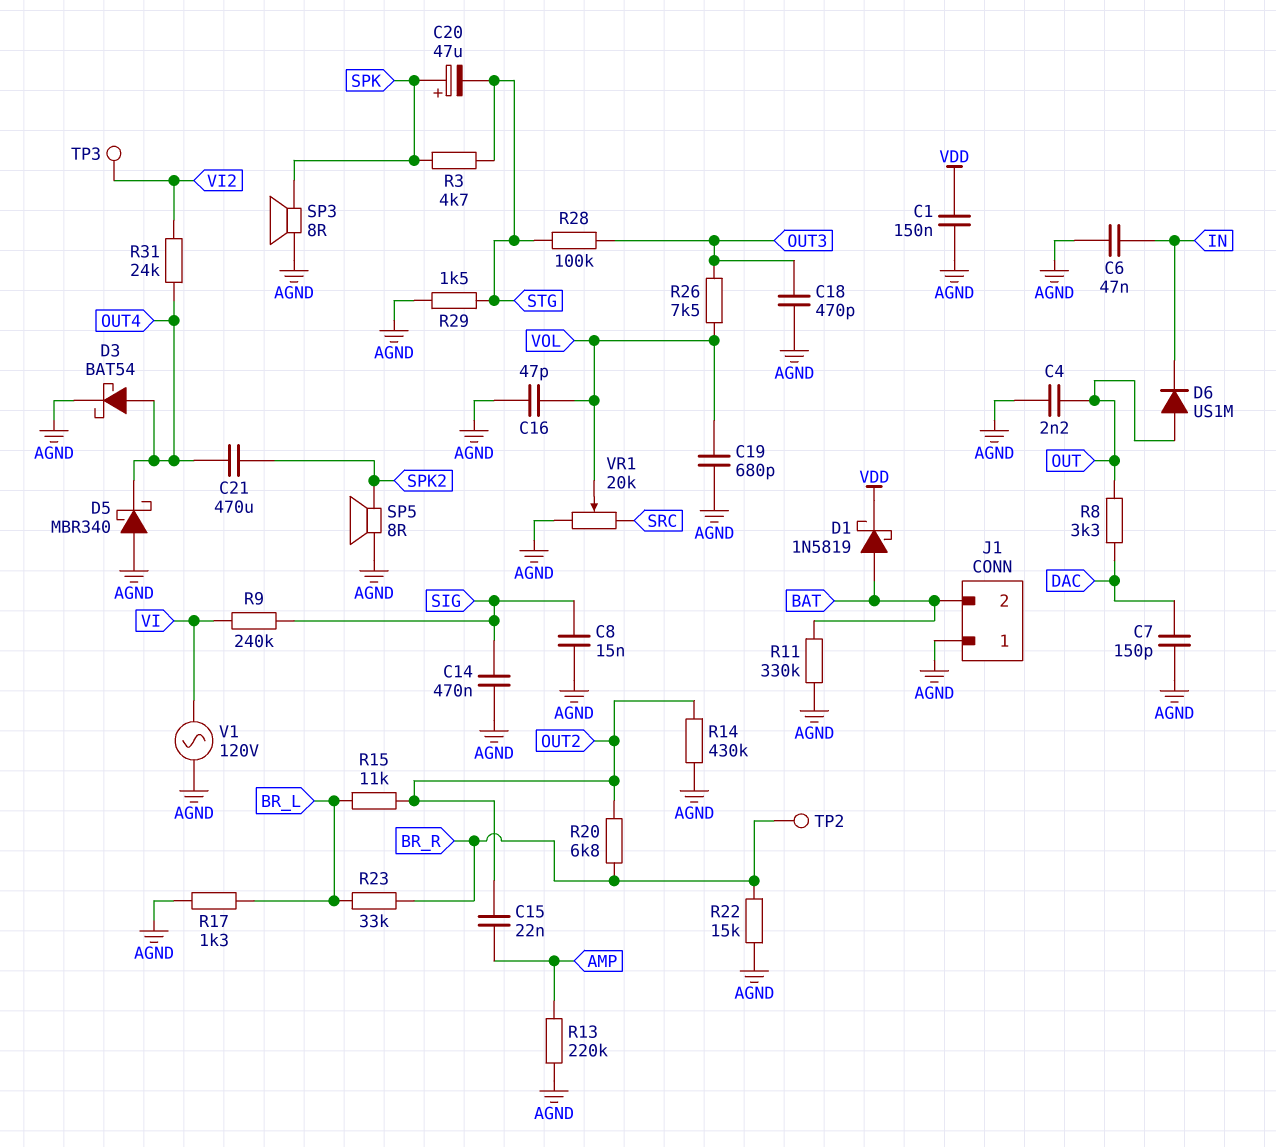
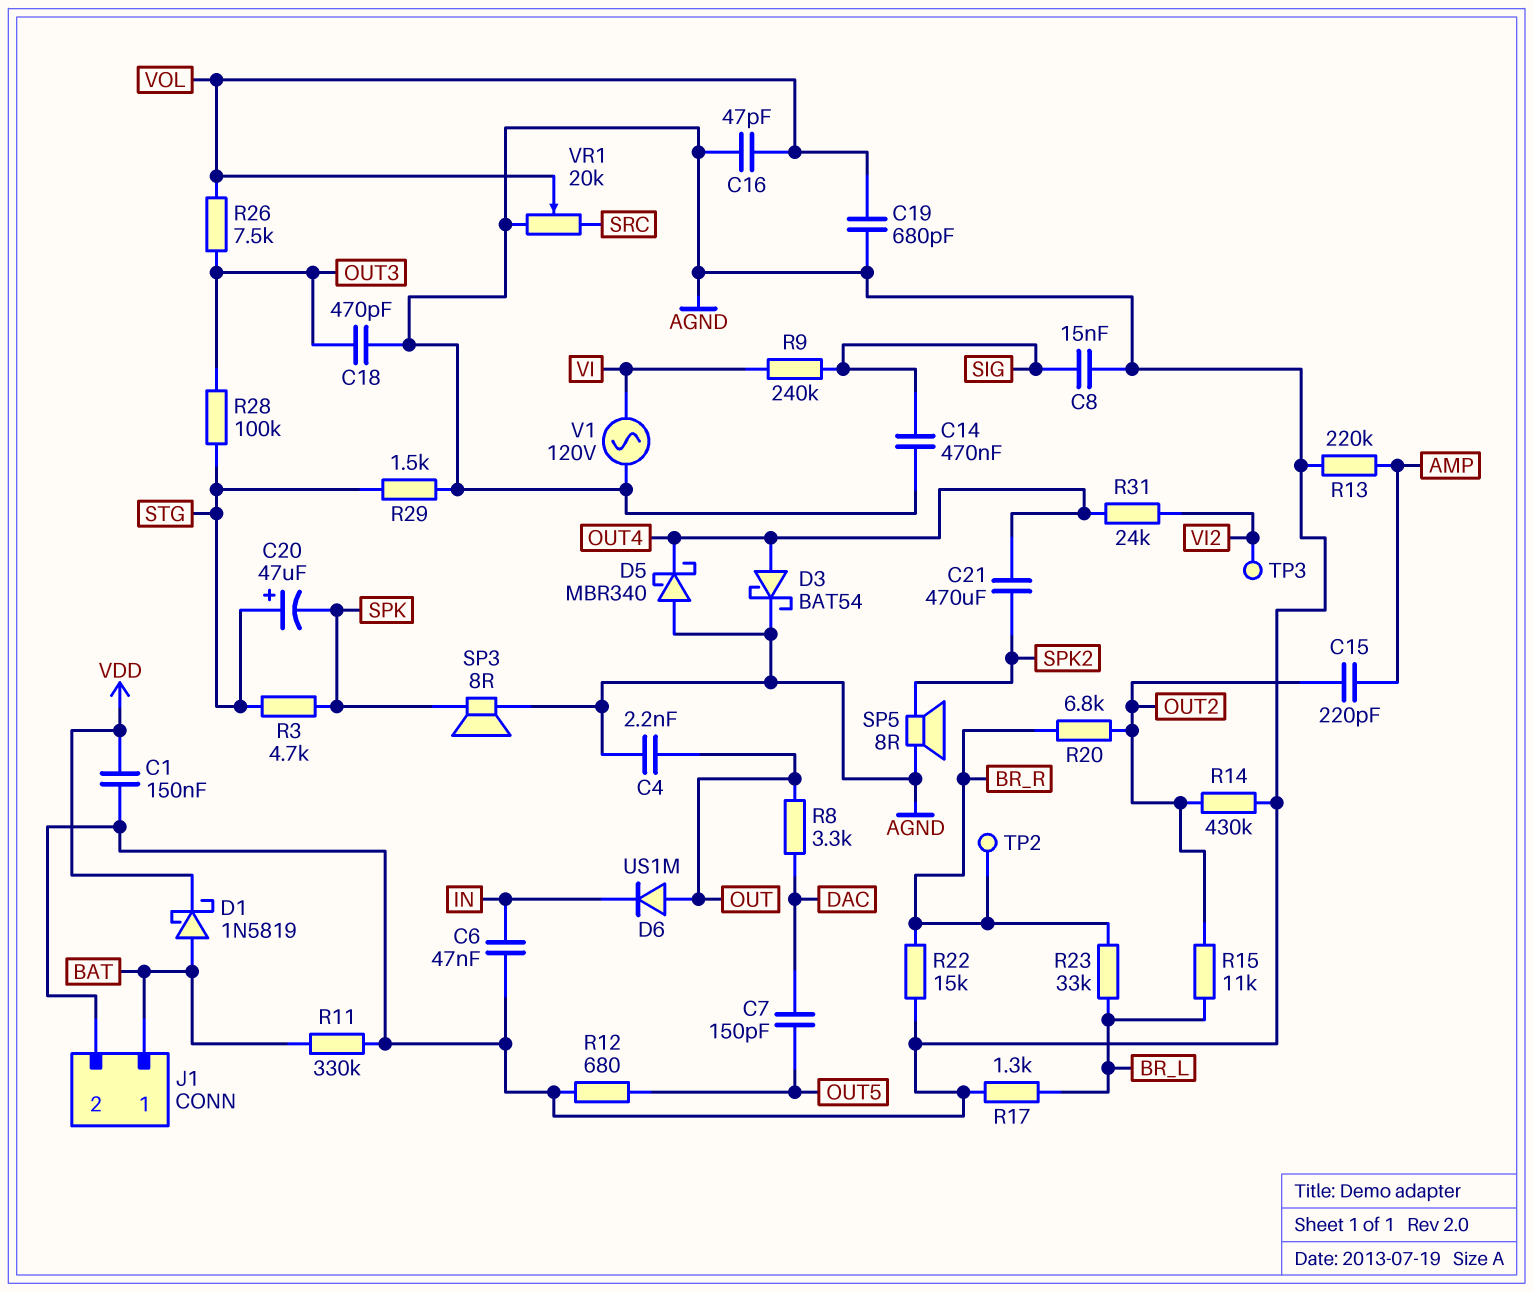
C7: 150pF (AGND, DAC) -> 150pF (DAC, OUT5)
C15: 22nF (AMP, OUT2) -> 220pF (AMP, OUT2)
C20: 47uF (plus SPK, minus STG) -> 47uF (plus STG, minus SPK)
J1 pin 1: AGND -> BAT
J1 pin 2: BAT -> AGND
R12: none -> 680 (AGND, OUT5)

